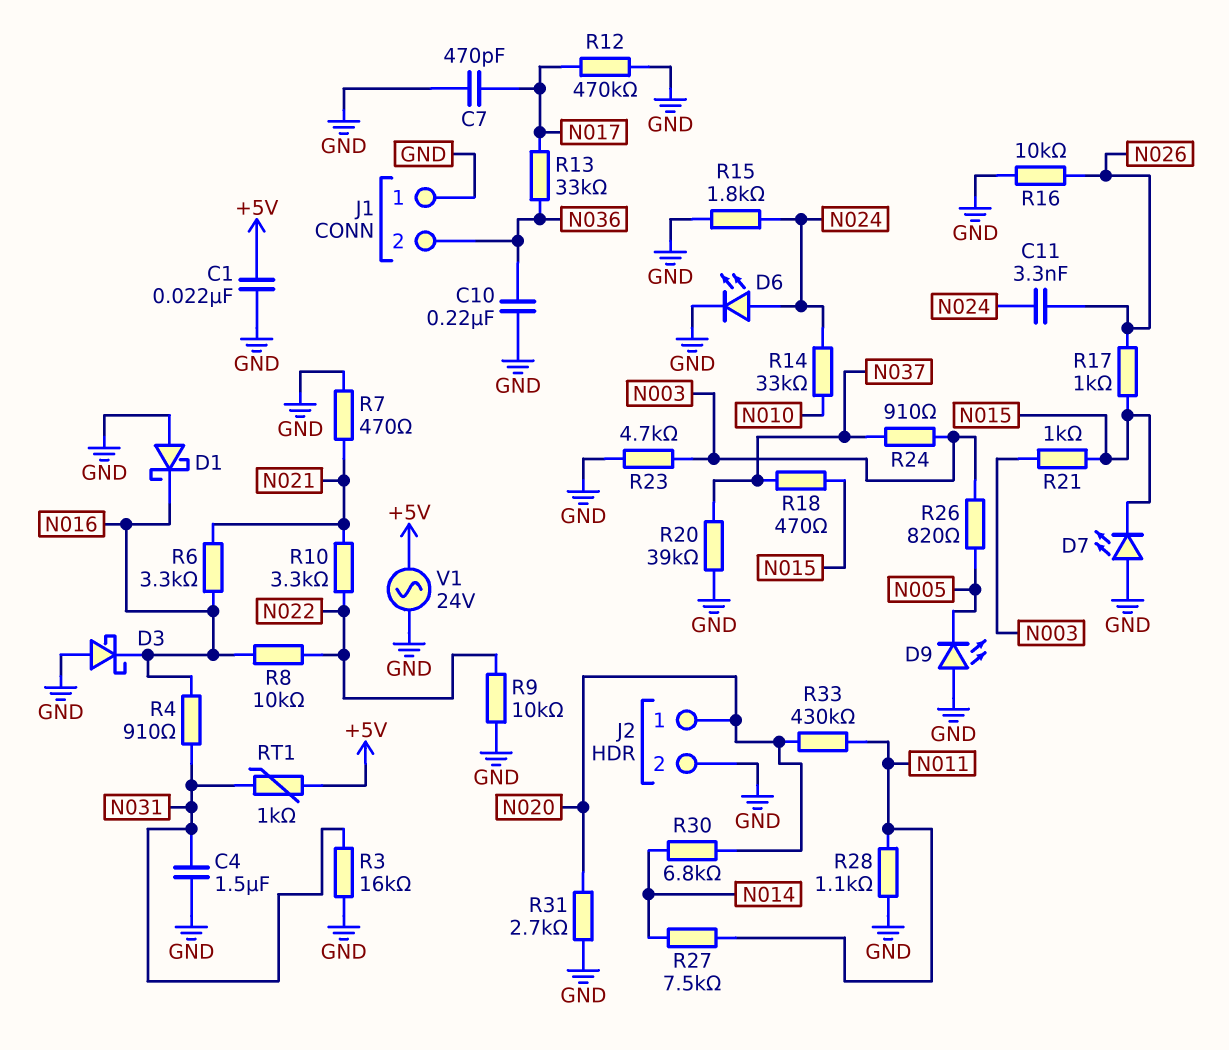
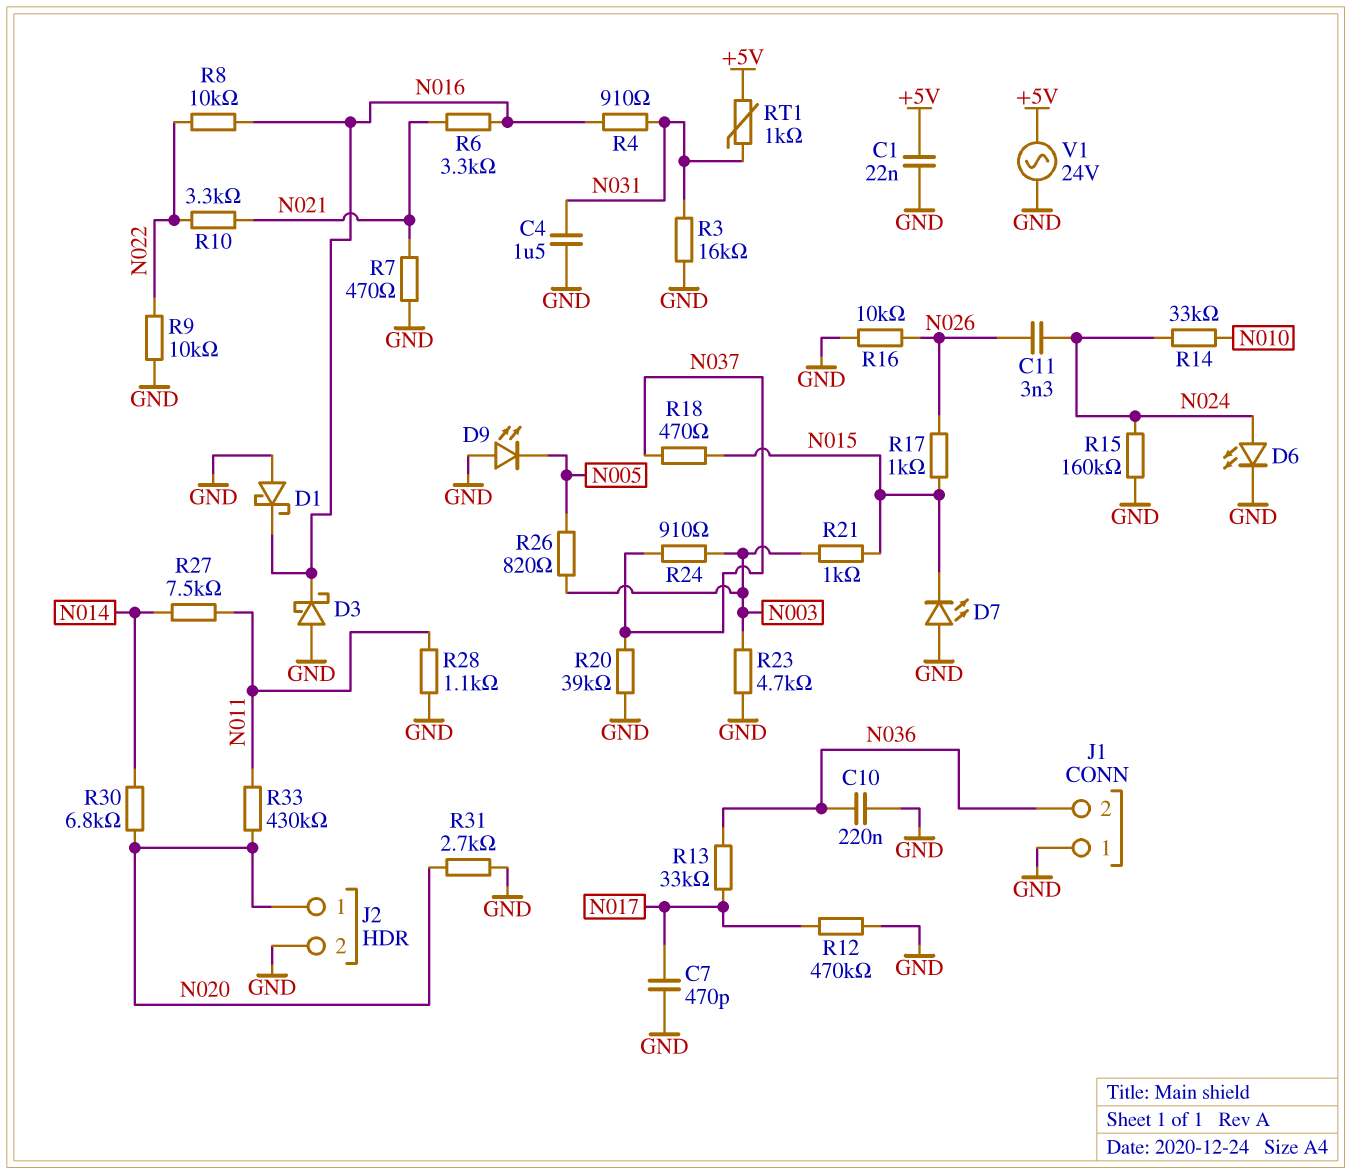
R15: 1.8k (GND, N024) -> 160k (GND, N024)

